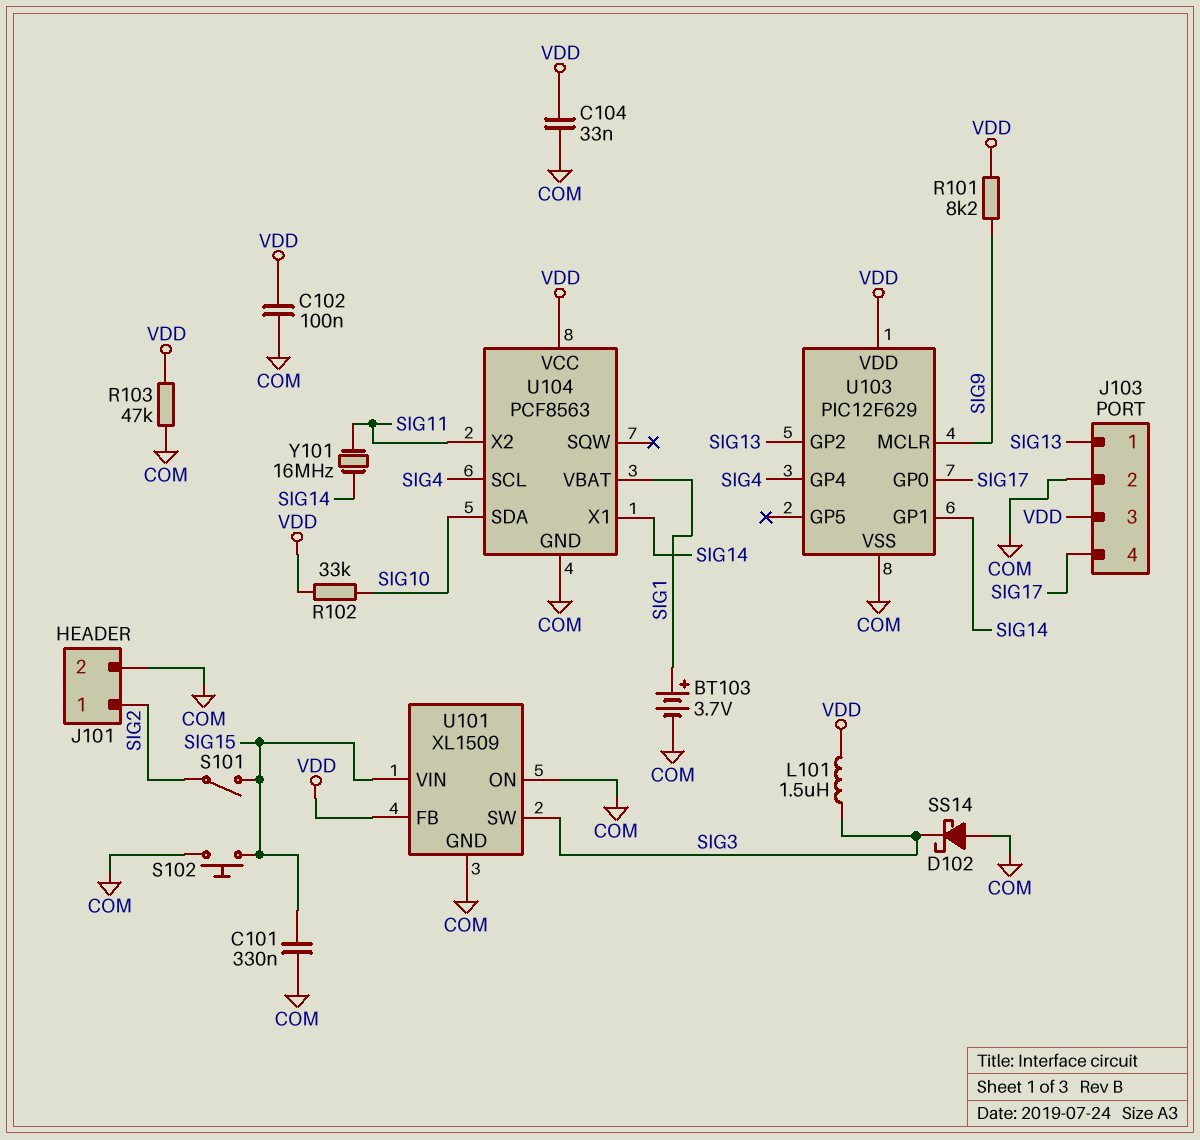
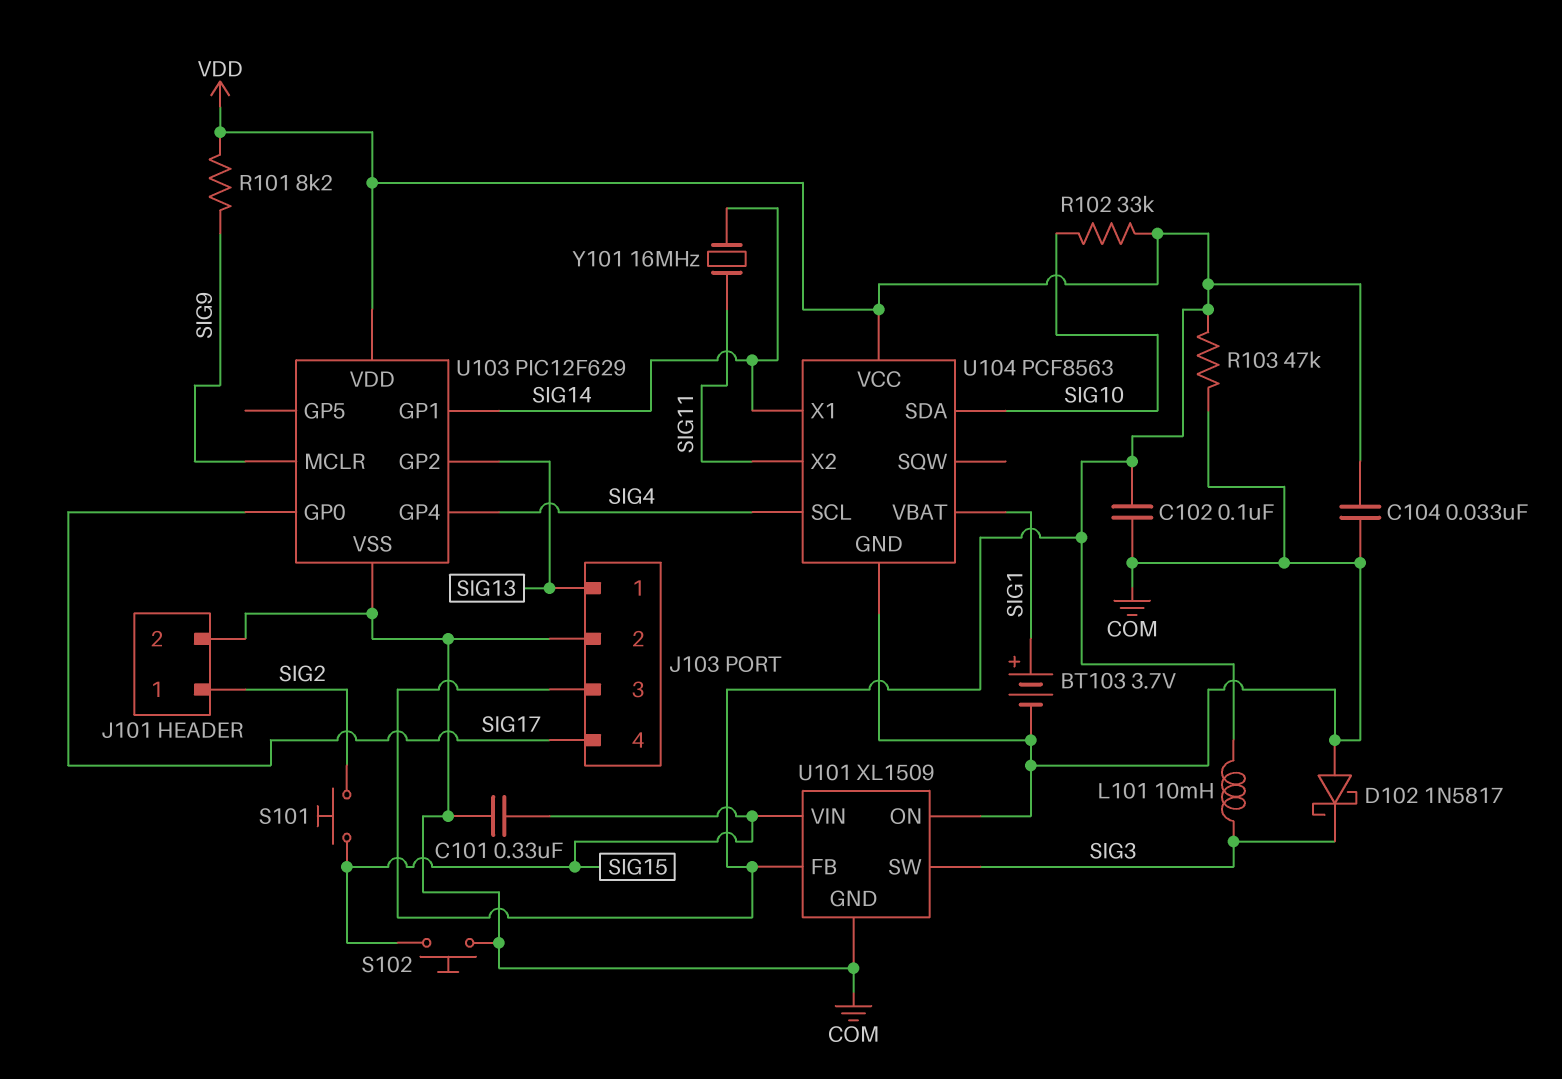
D102: schottky SS14 (A COM, K SIG3) -> schottky 1N5817 (A COM, K SIG3)
L101: 1.5uH (SIG3, VDD) -> 10mH (SIG3, VDD)
S101: switch (SIG2, SIG15) -> button (SIG2, SIG15)

